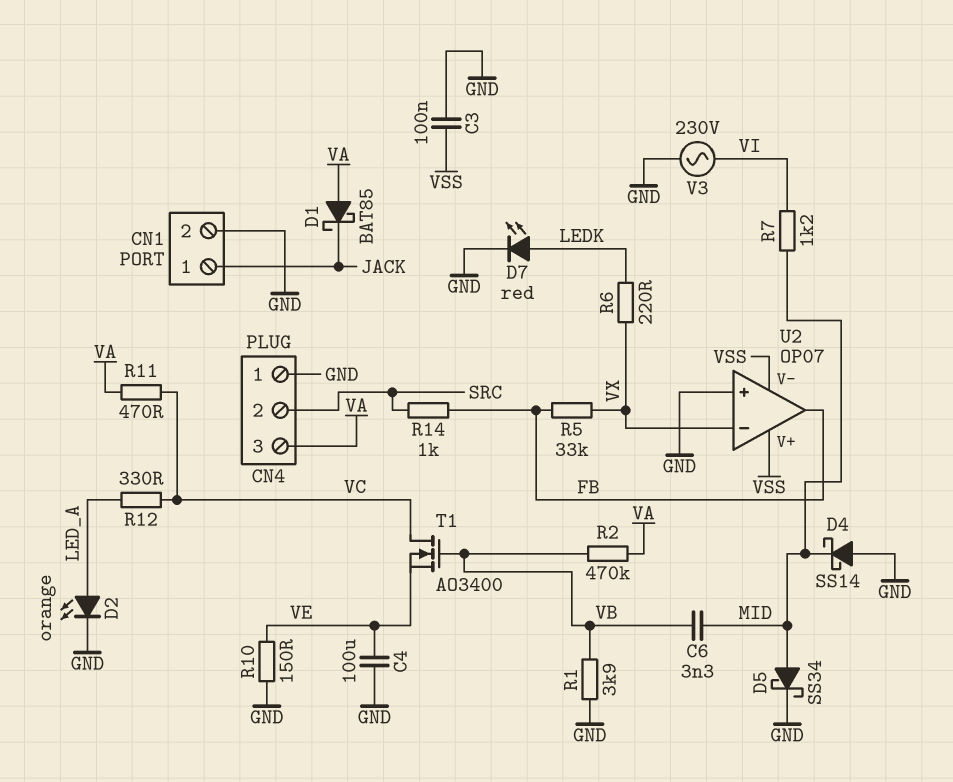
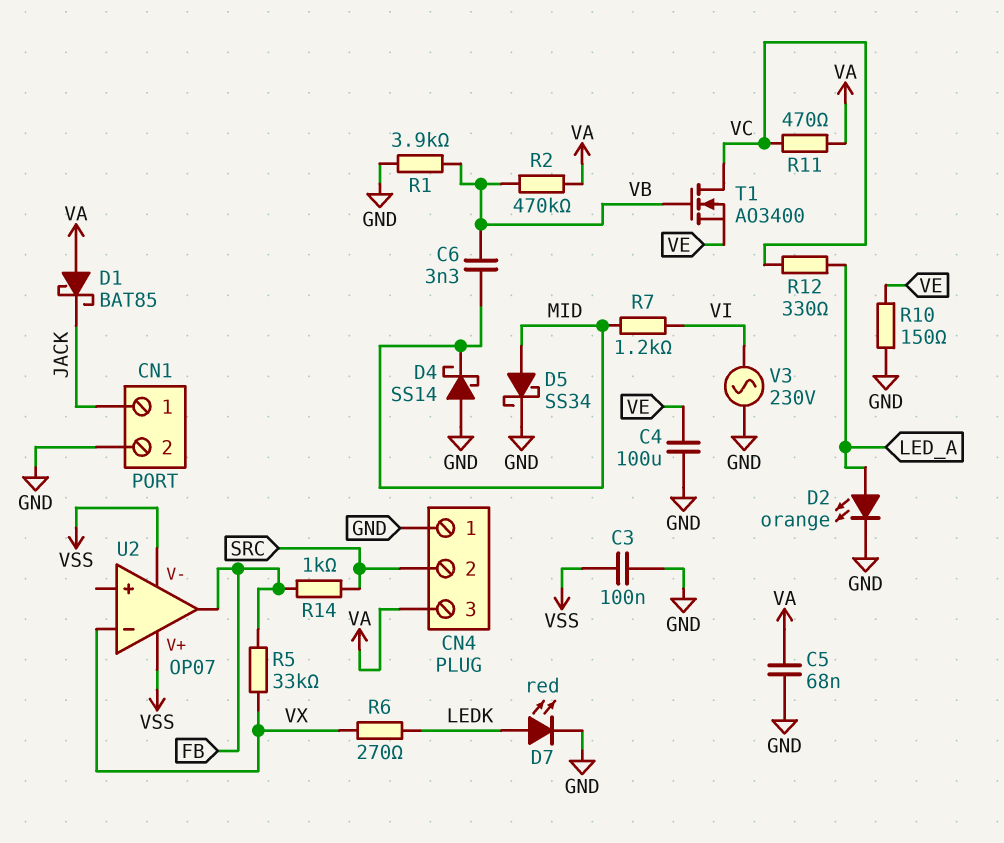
C5: none -> 68nF (GND, VA)
R6: 220 (LEDK, VX) -> 270 (LEDK, VX)
U2 pin in+: GND -> none

